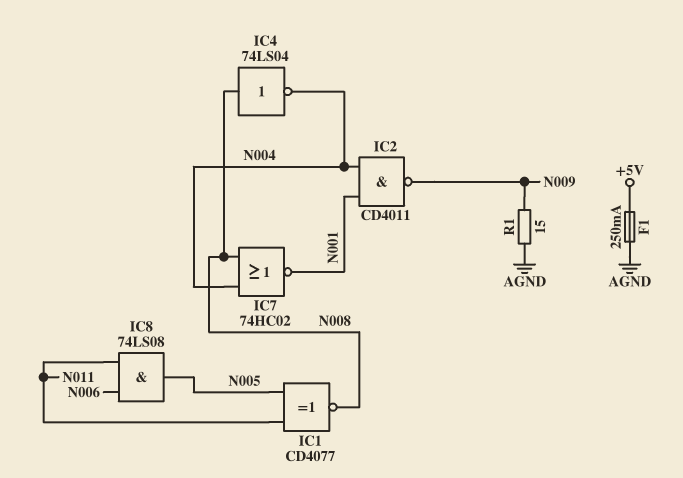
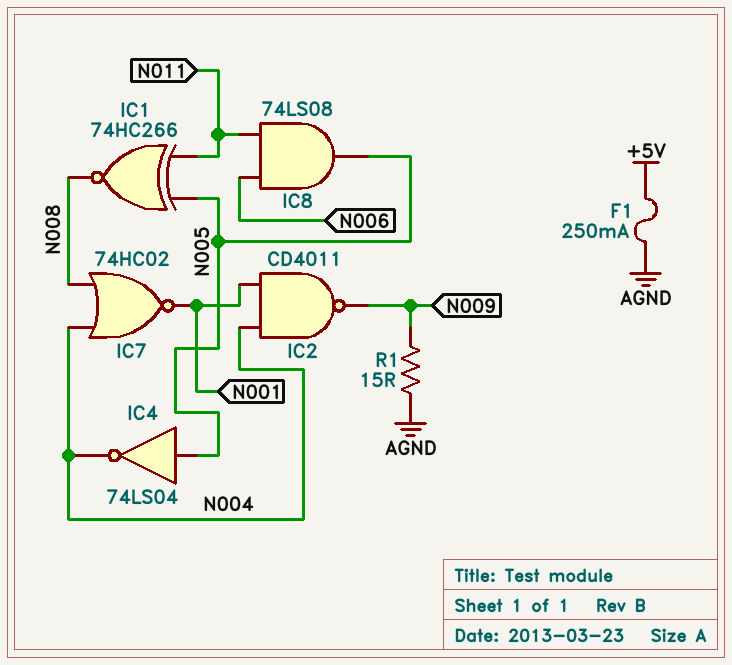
IC1: XNOR CD4077 (in N005, in N011, out N008) -> XNOR 74HC266 (in N005, in N011, out N008)
IC4: NOT 74LS04 (in N008, out N004) -> NOT 74LS04 (in N005, out N004)

